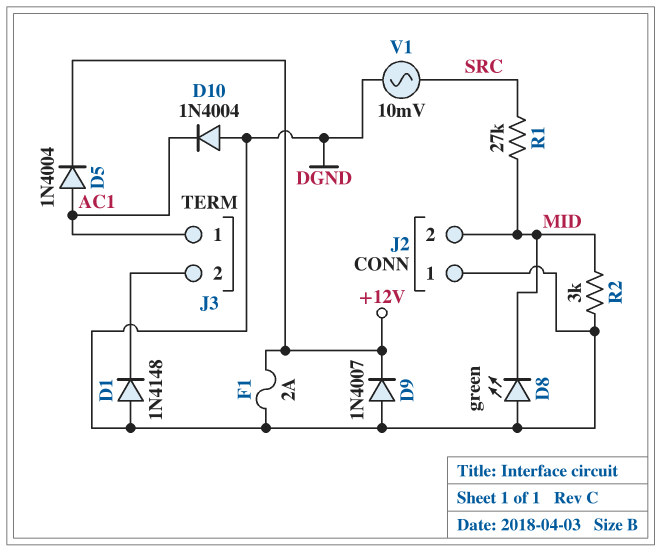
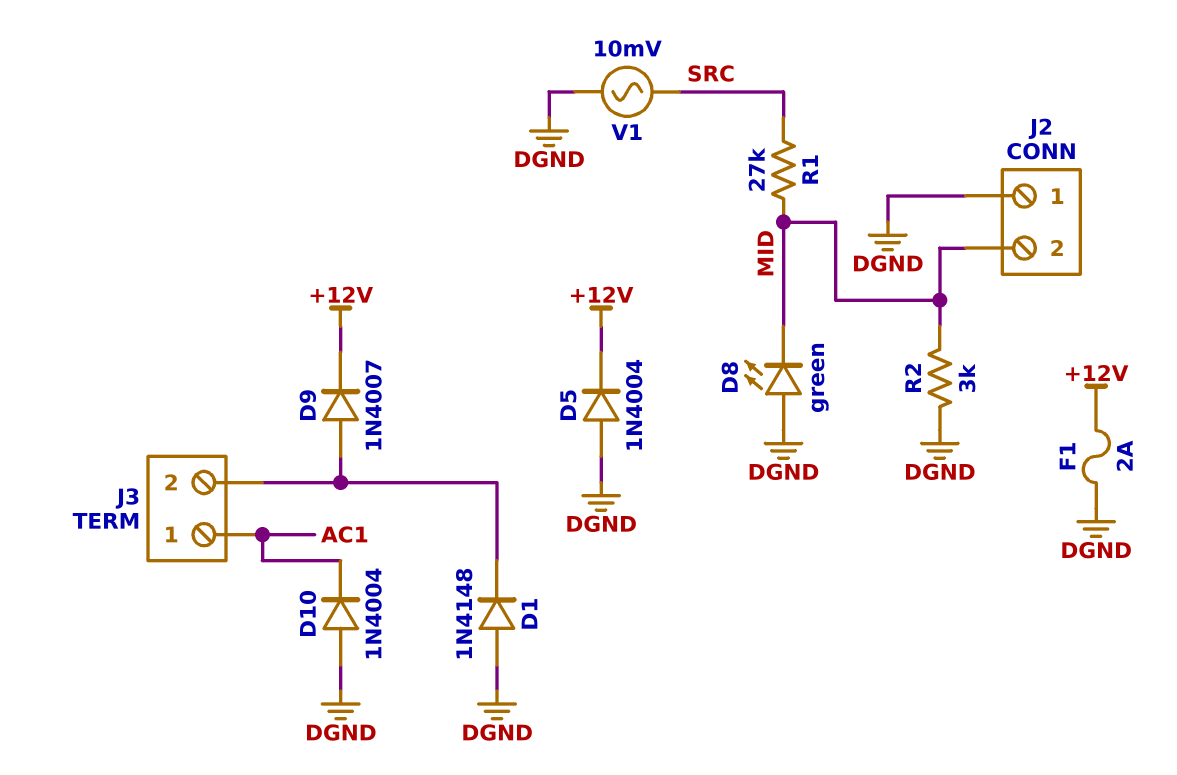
D5: diode 1N4004 (A AC1, K +12V) -> diode 1N4004 (A DGND, K +12V)
D9: diode 1N4007 (A DGND, K +12V) -> diode 1N4007 (A J3/2, K +12V)

